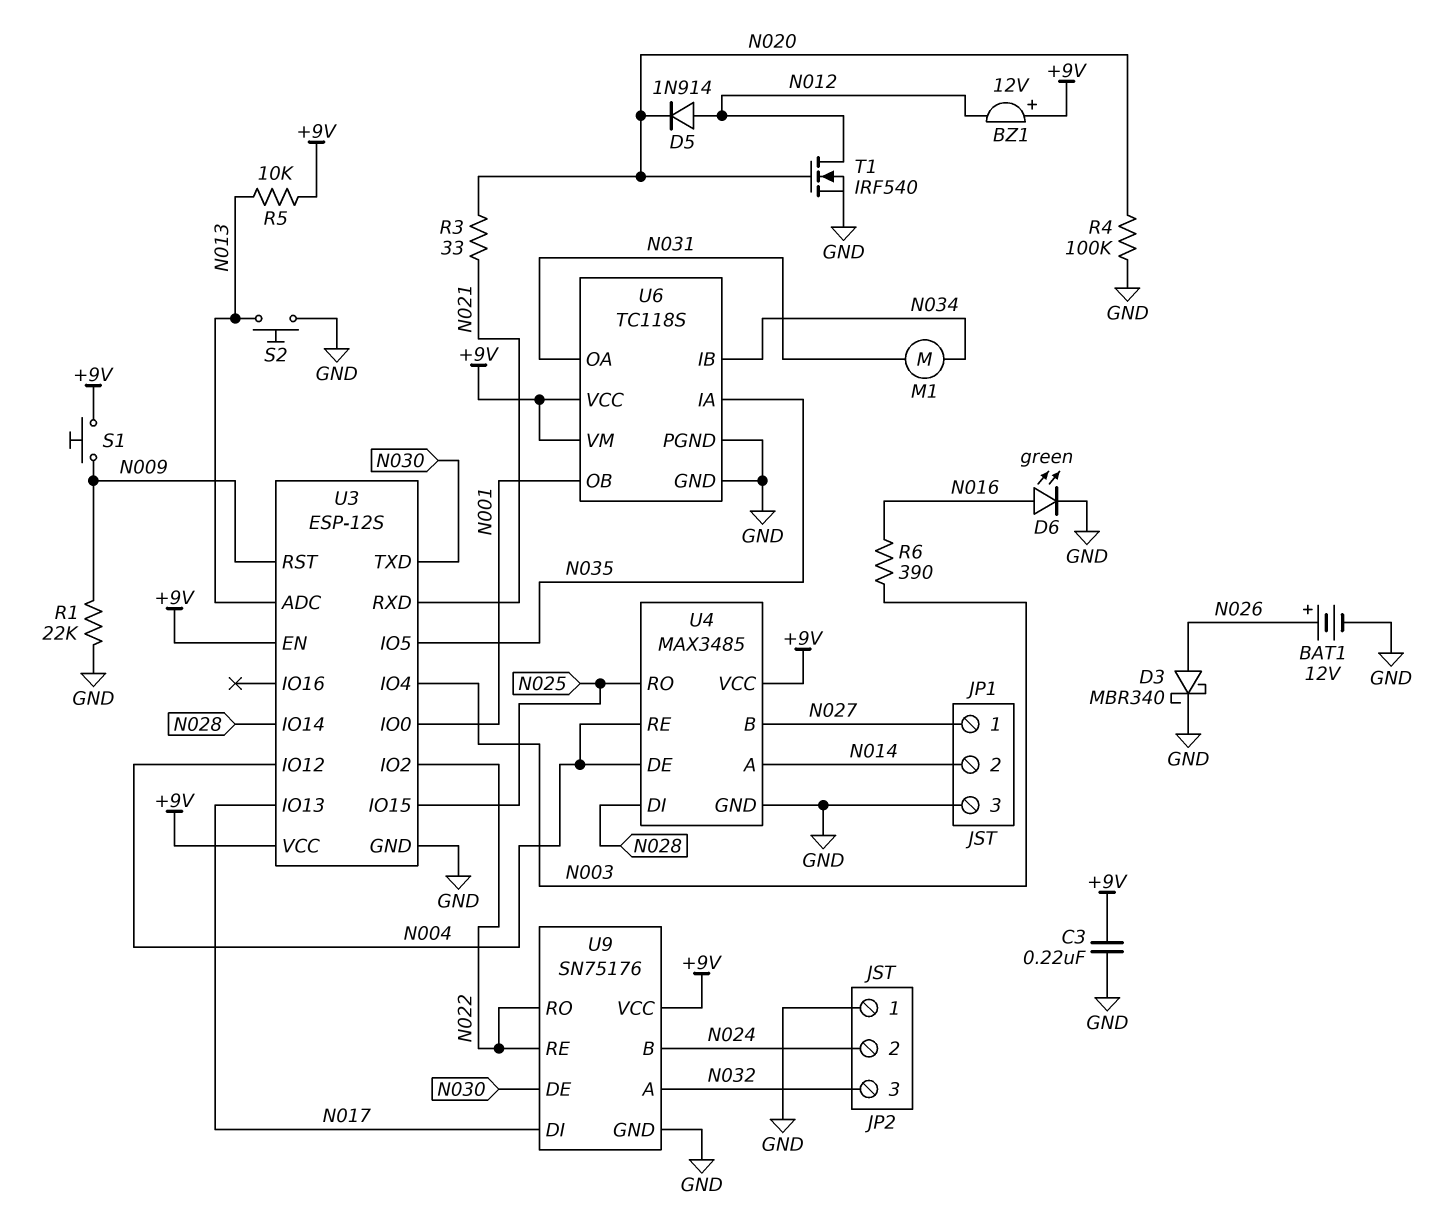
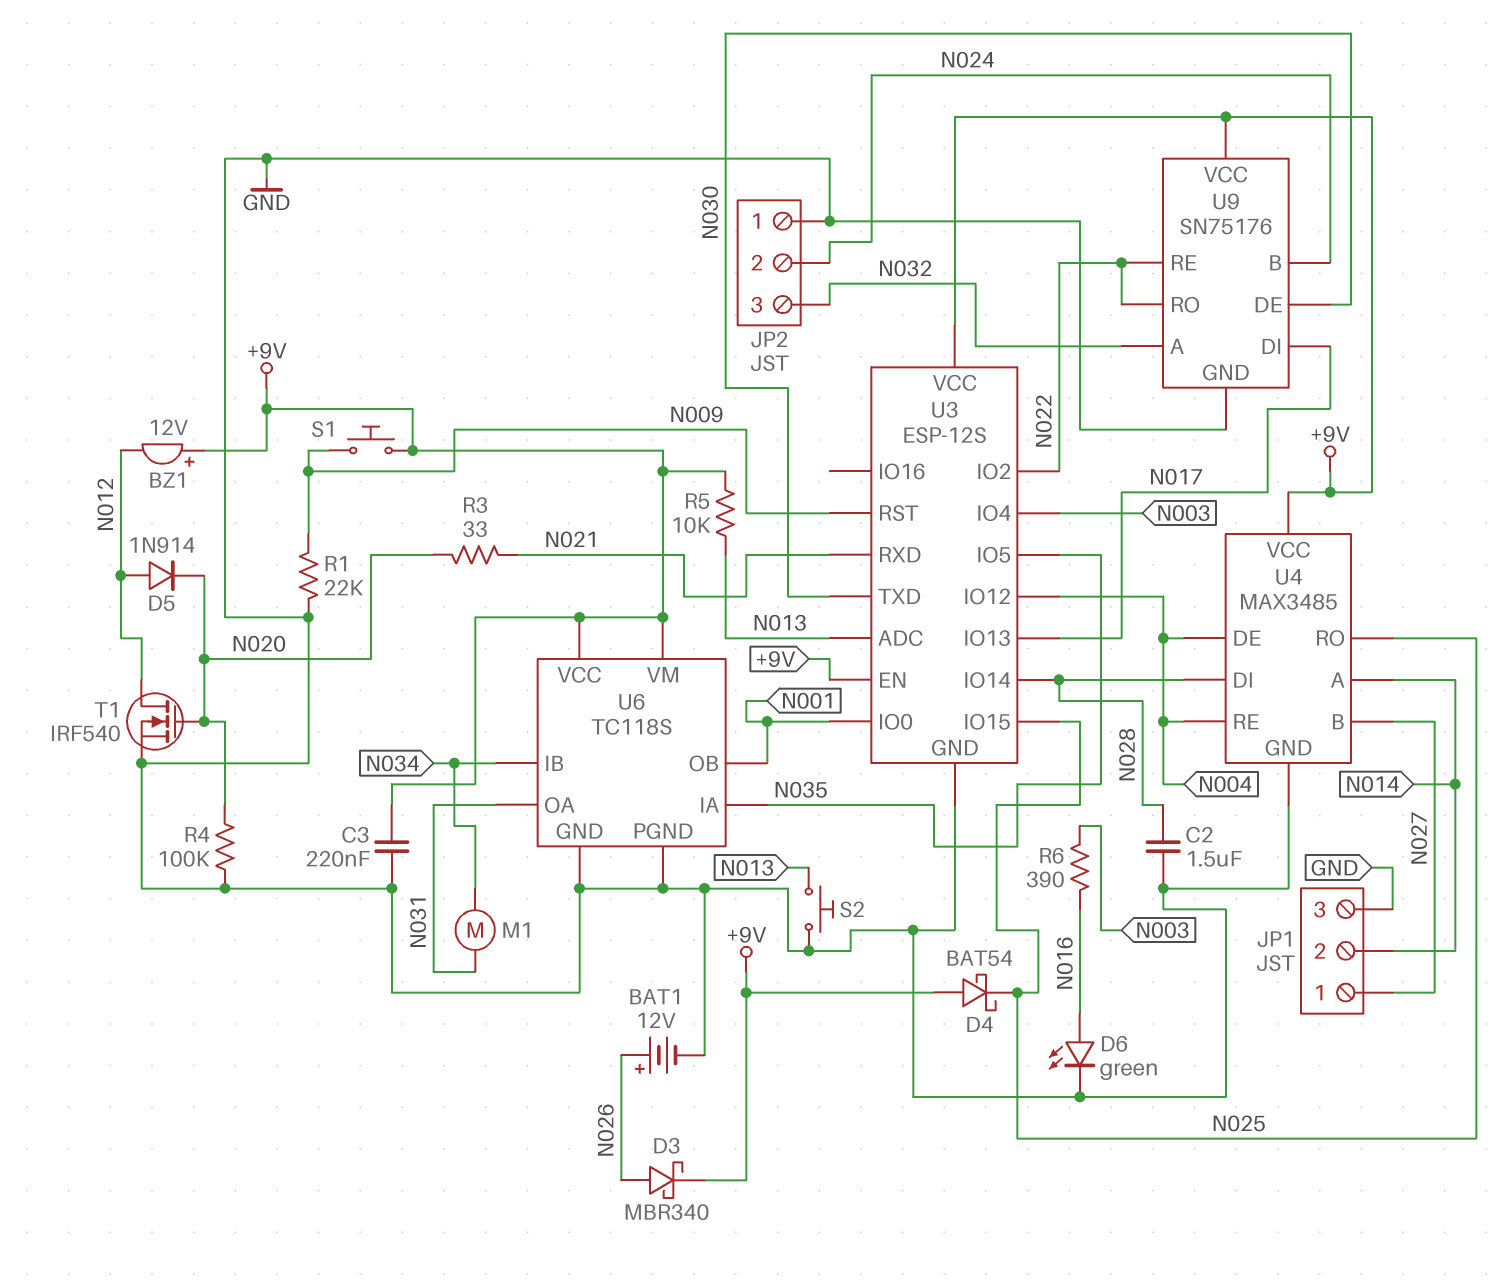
C2: none -> 1.5uF (GND, N028)
D3: schottky MBR340 (A N026, K GND) -> schottky MBR340 (A N026, K +9V)
D4: none -> schottky BAT54 (A +9V, K N025)

